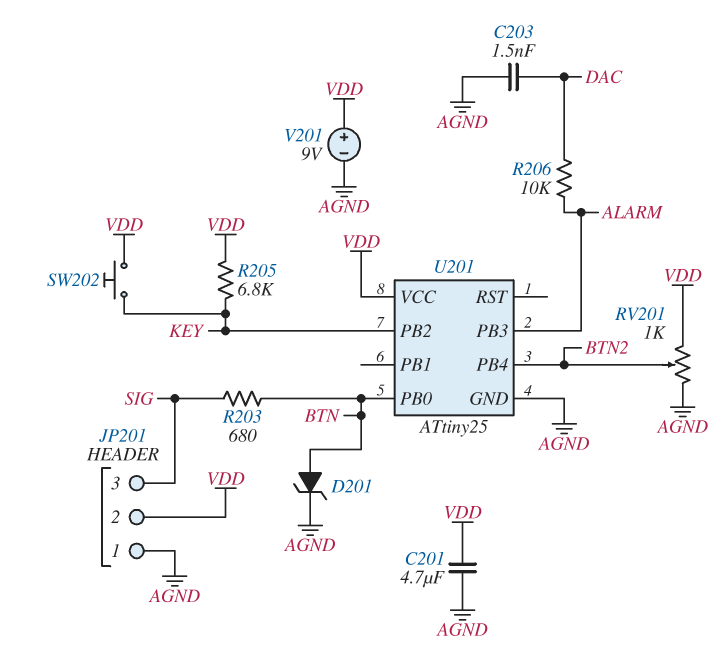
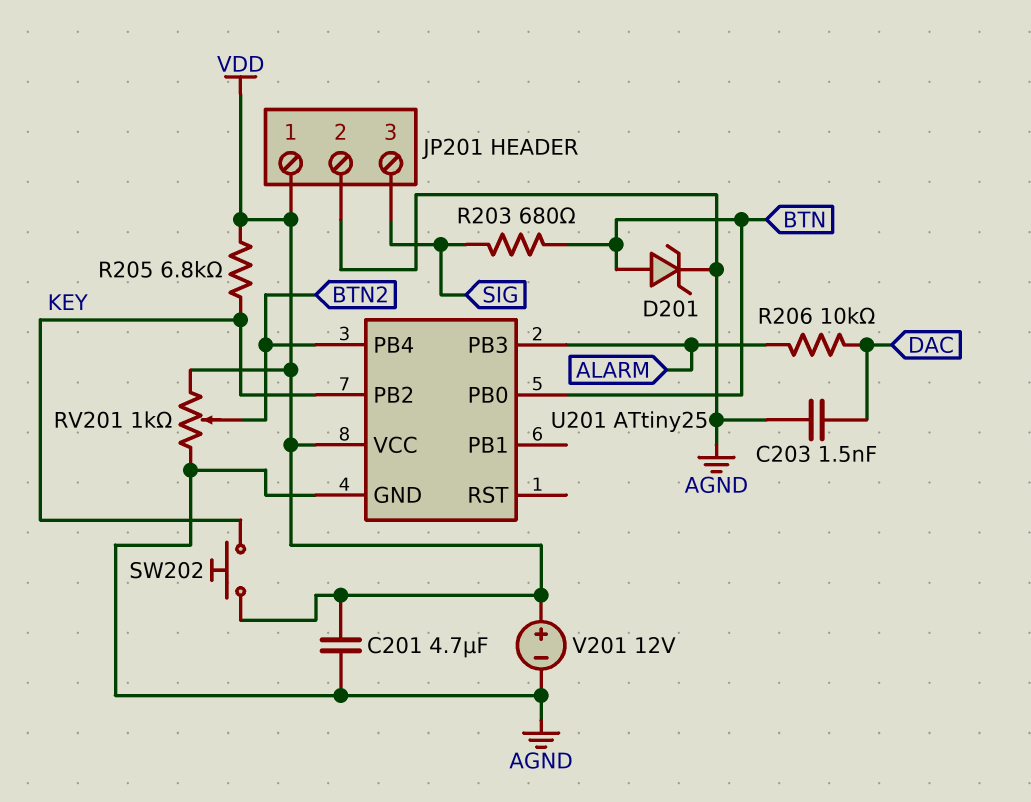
JP201 pin 1: AGND -> VDD
JP201 pin 2: VDD -> AGND
V201: 9V (plus VDD, minus AGND) -> 12V (plus VDD, minus AGND)

